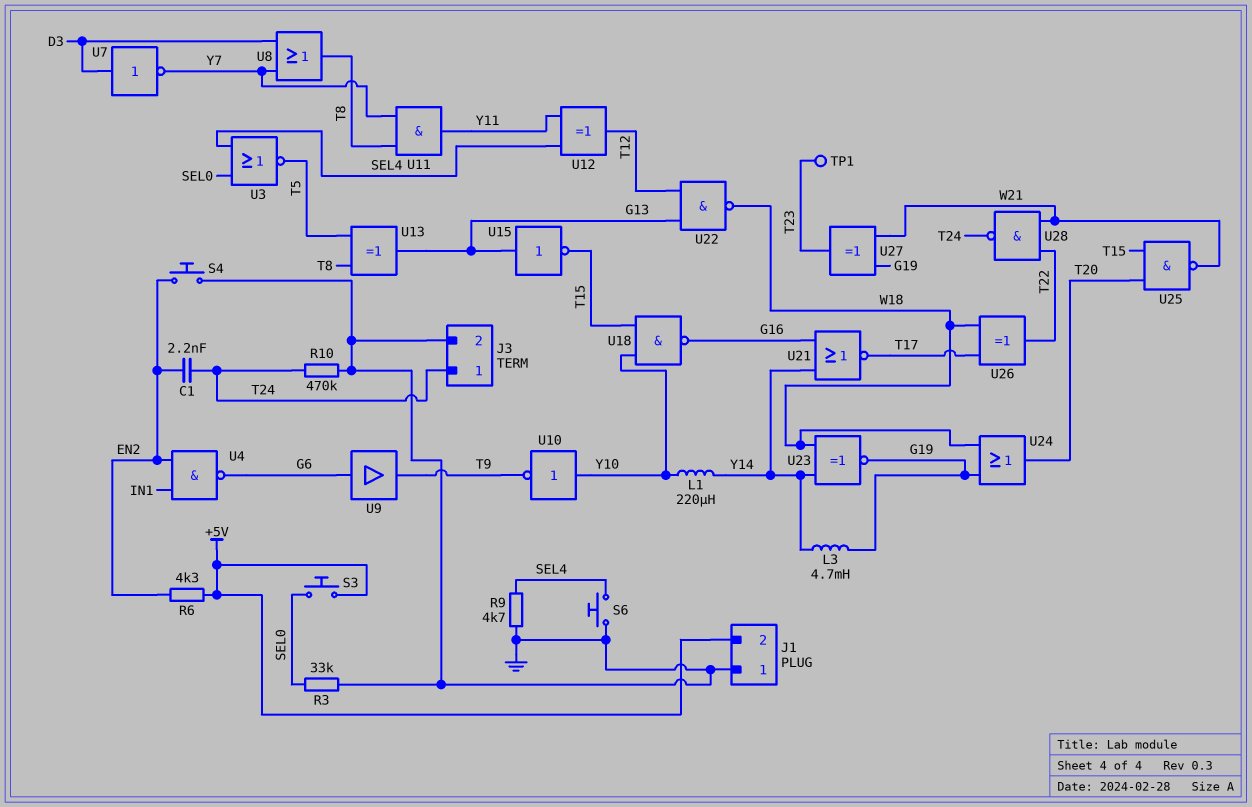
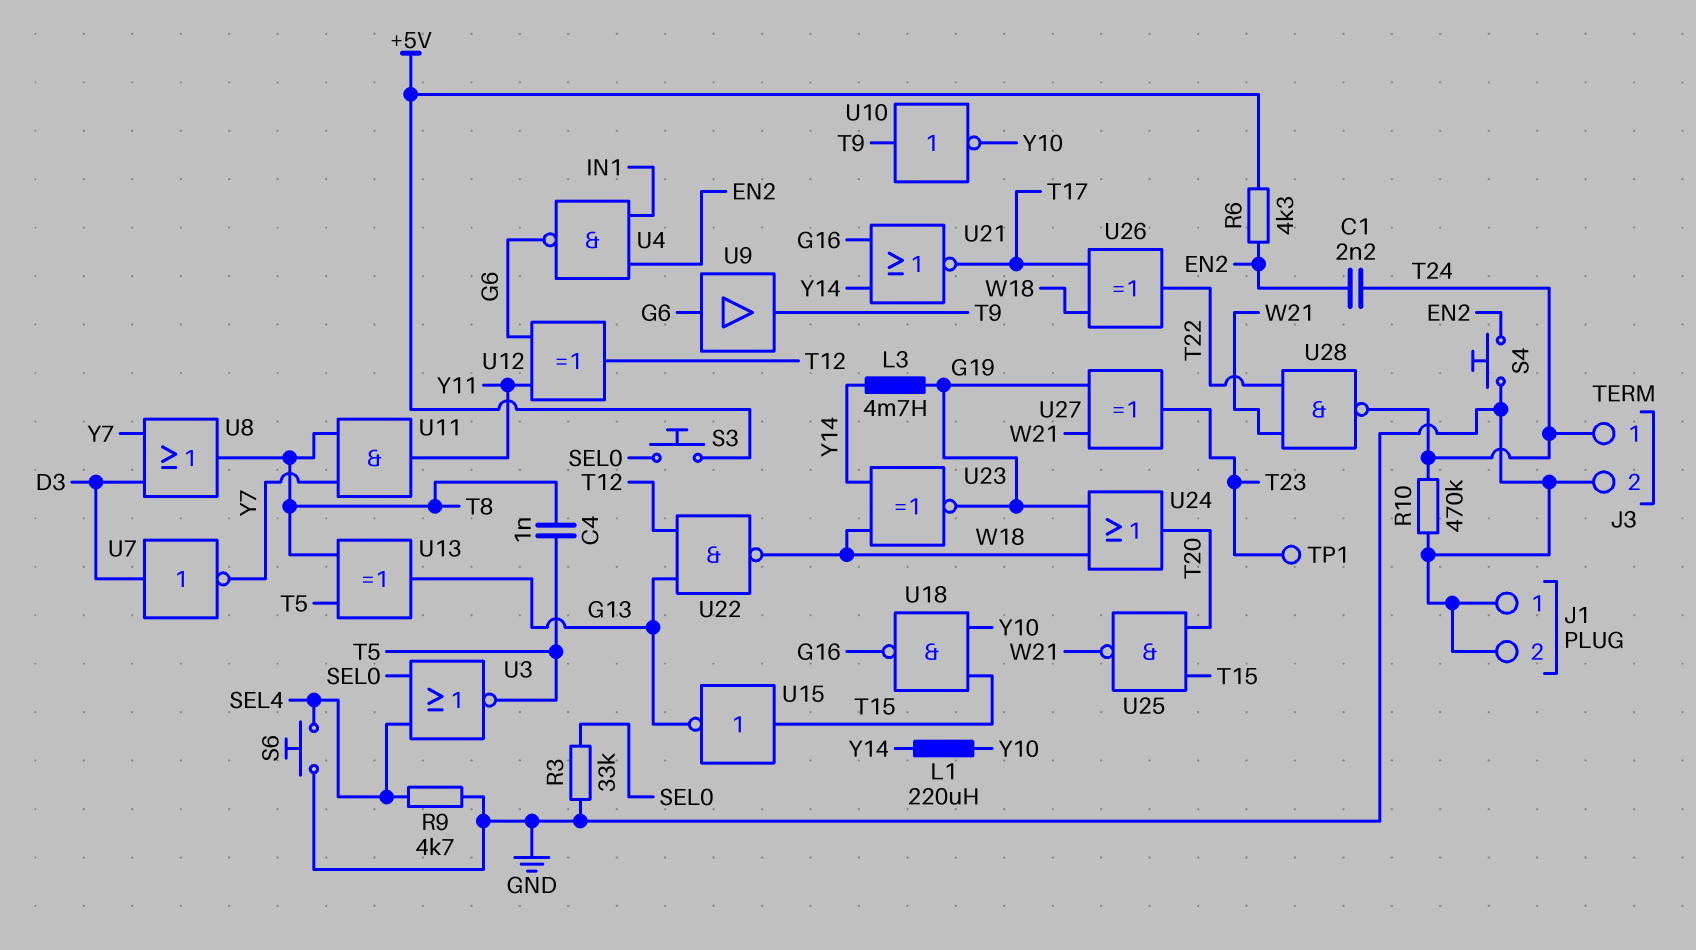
C4: none -> 1nF (T5, T8)
J1 pin 2: +5V -> GND
U10: NOT (in Y10, out T9) -> NOT (in T9, out Y10)
U12: XOR (in SEL4, in Y11, out T12) -> XOR (in G6, in Y11, out T12)
U15: NOT (in G13, out T15) -> NOT (in T15, out G13)

